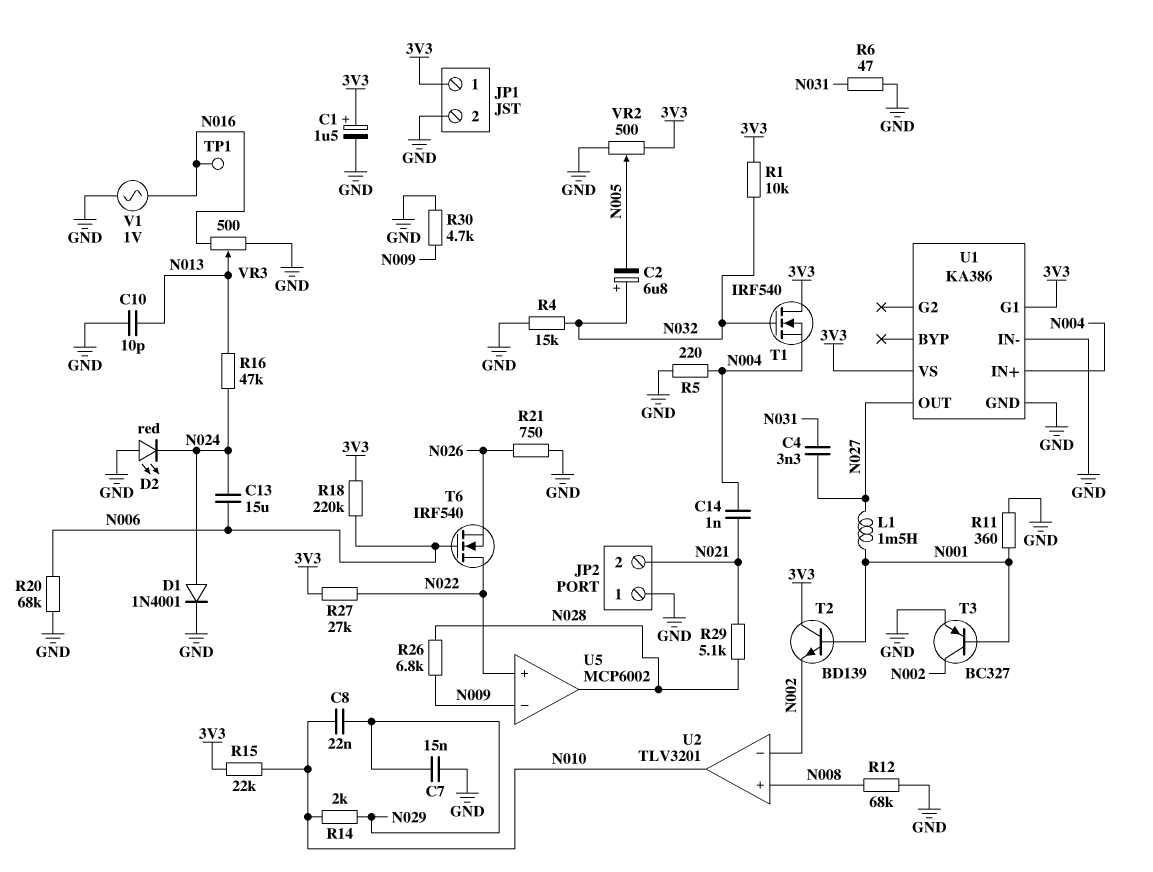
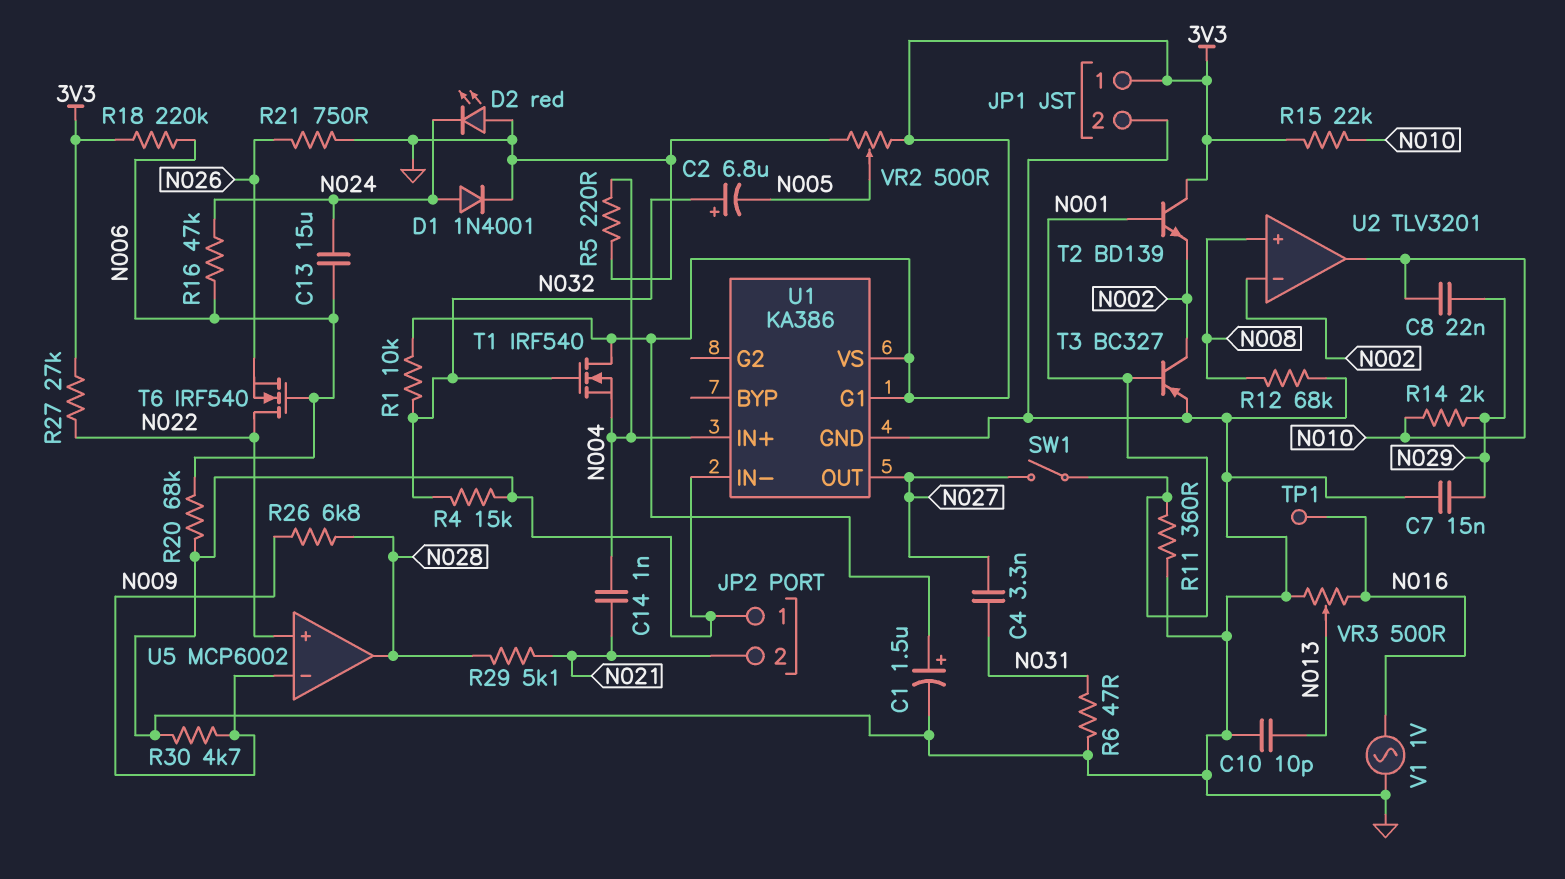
L1: 1.5mH (N001, N027) -> none
R16: 47k (N013, N024) -> 47k (N006, N024)
SW1: none -> switch (N001, N027)

